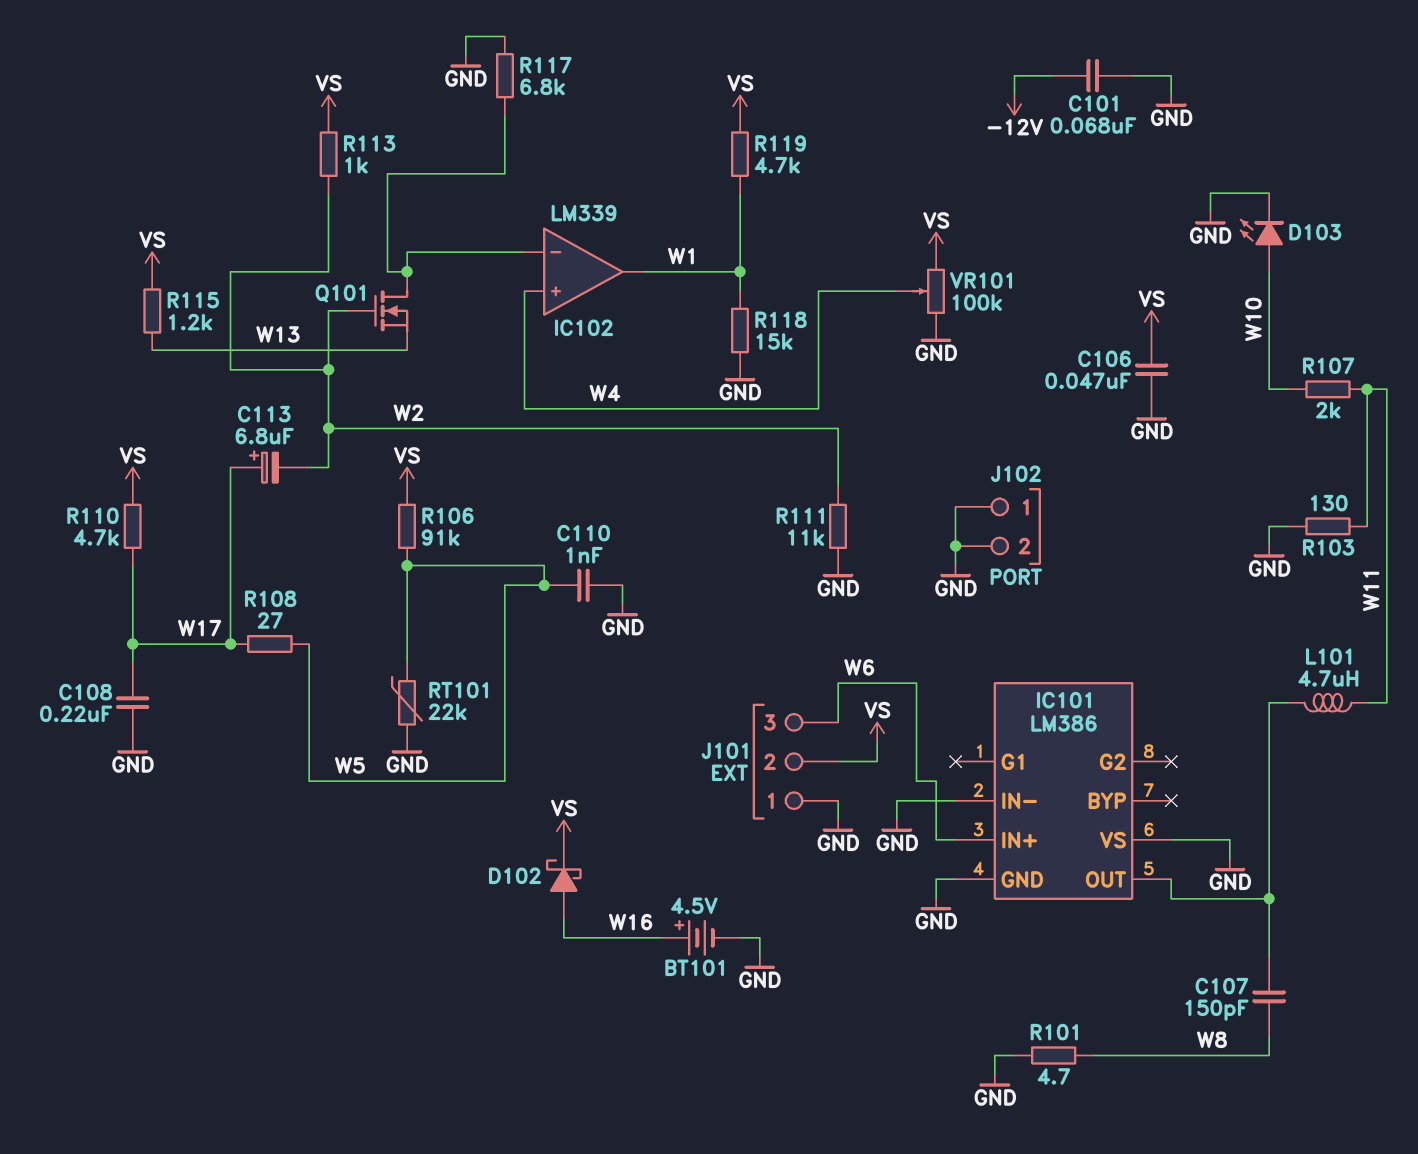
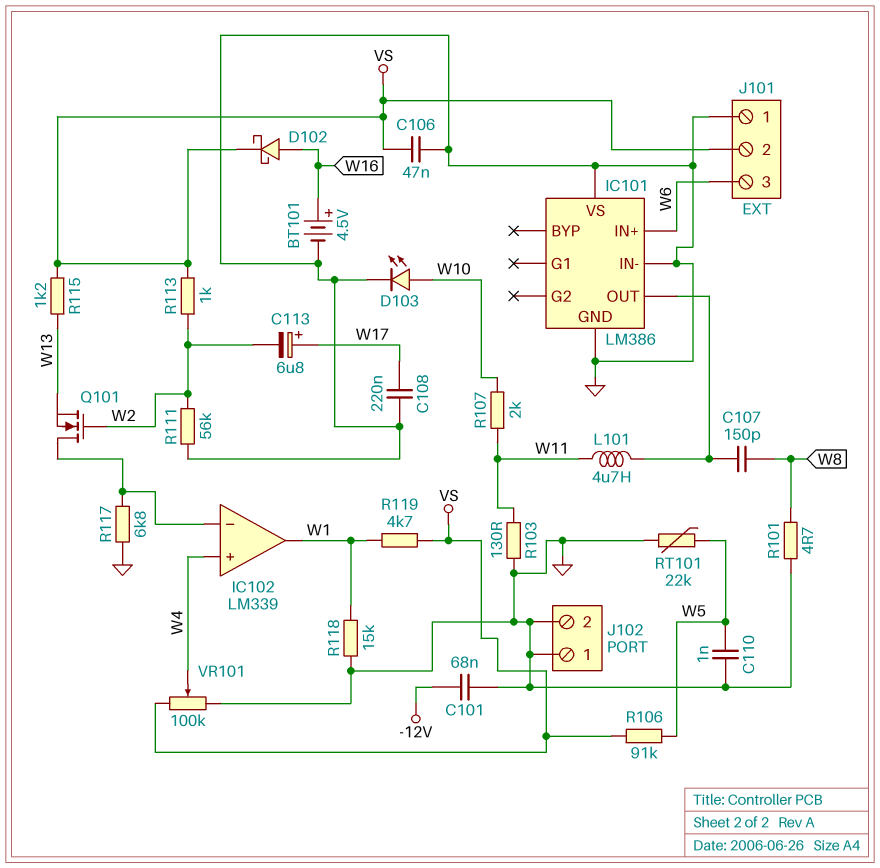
R108: 27 (W5, W17) -> none
R110: 4.7k (VS, W17) -> none
R111: 11k (GND, W2) -> 56k (GND, W2)

